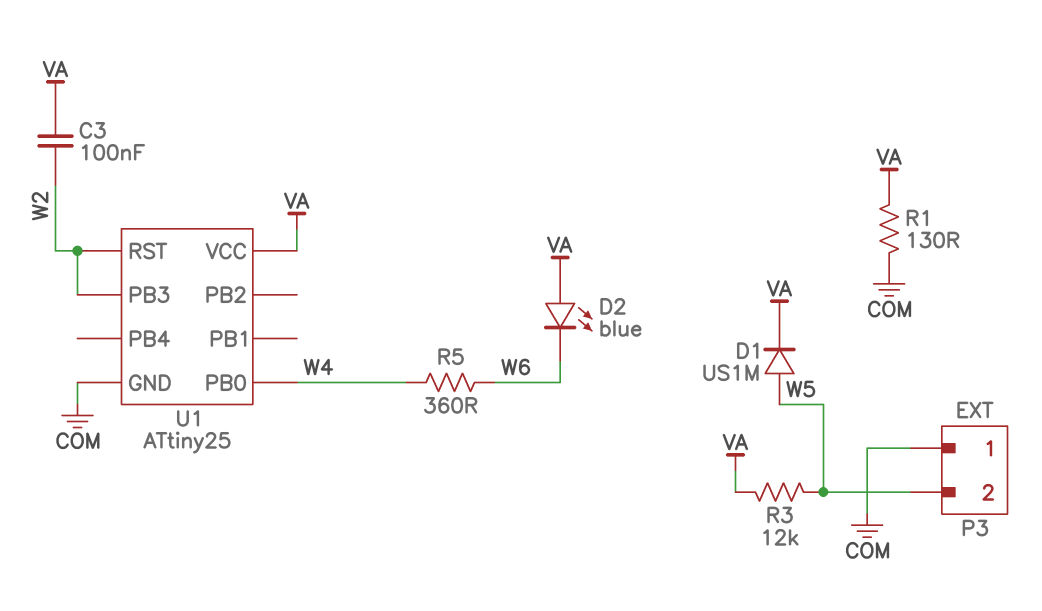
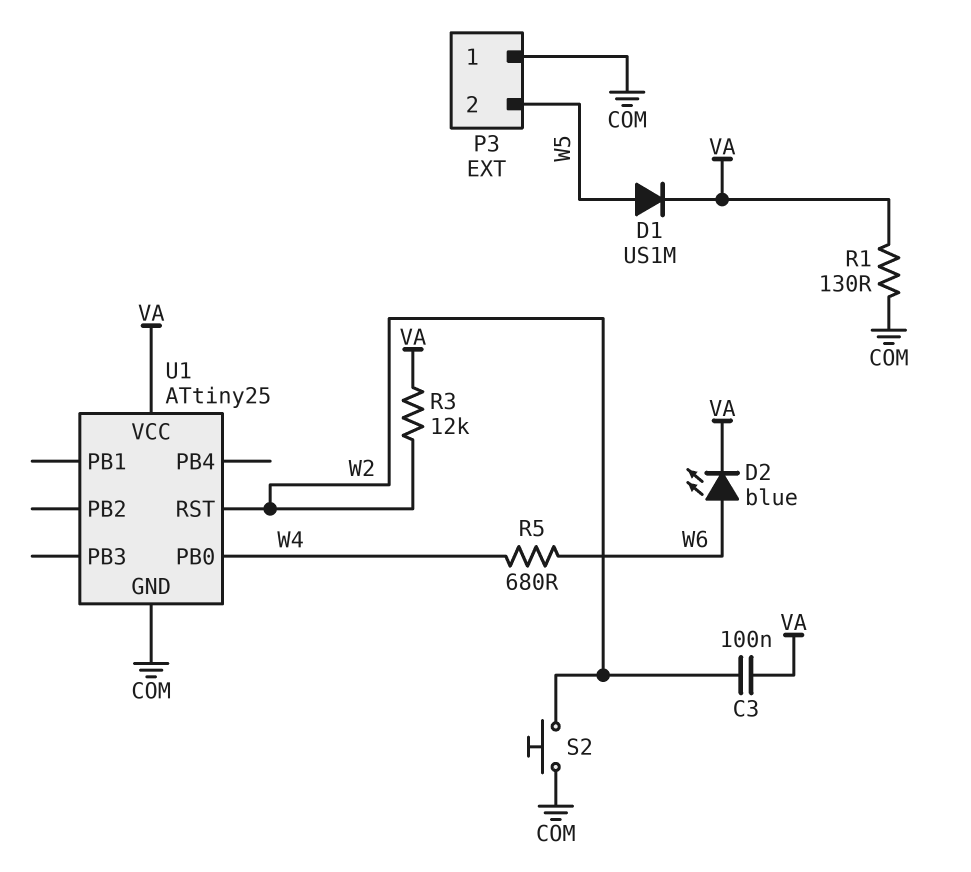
D2: LED blue (A VA, K W6) -> LED blue (A W6, K VA)
R3: 12k (VA, W5) -> 12k (VA, W2)
R5: 360 (W4, W6) -> 680 (W4, W6)
S2: none -> button (COM, W2)
U1 pin PB3: W2 -> none

